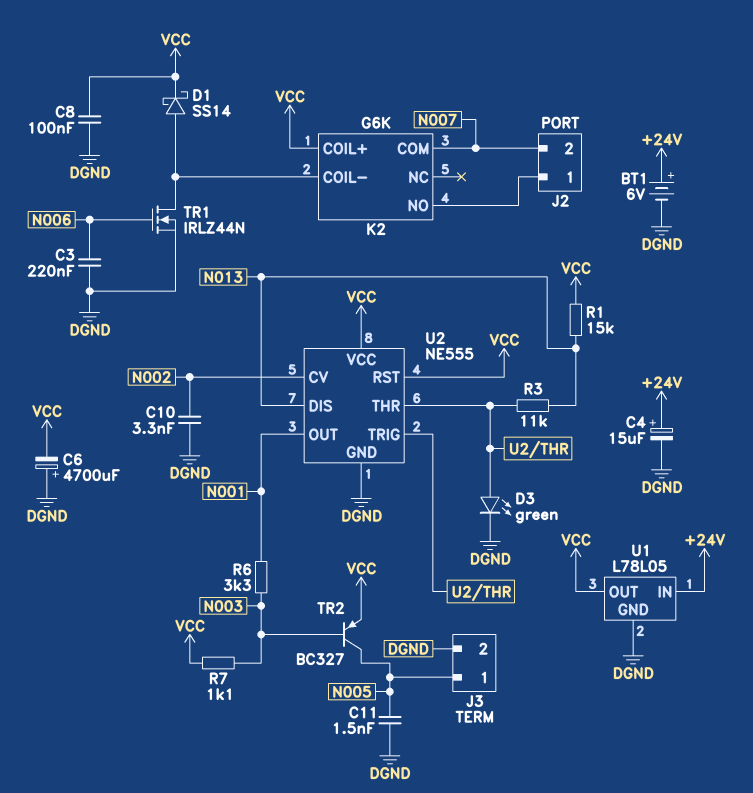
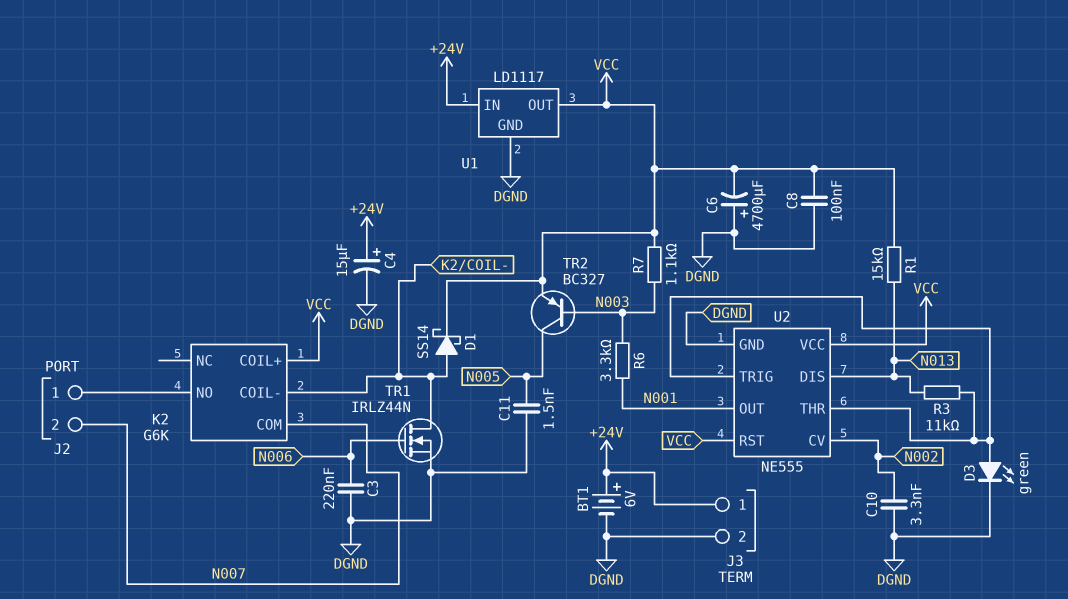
J3 pin 1: N005 -> +24V
U1: L78L05 -> LD1117

